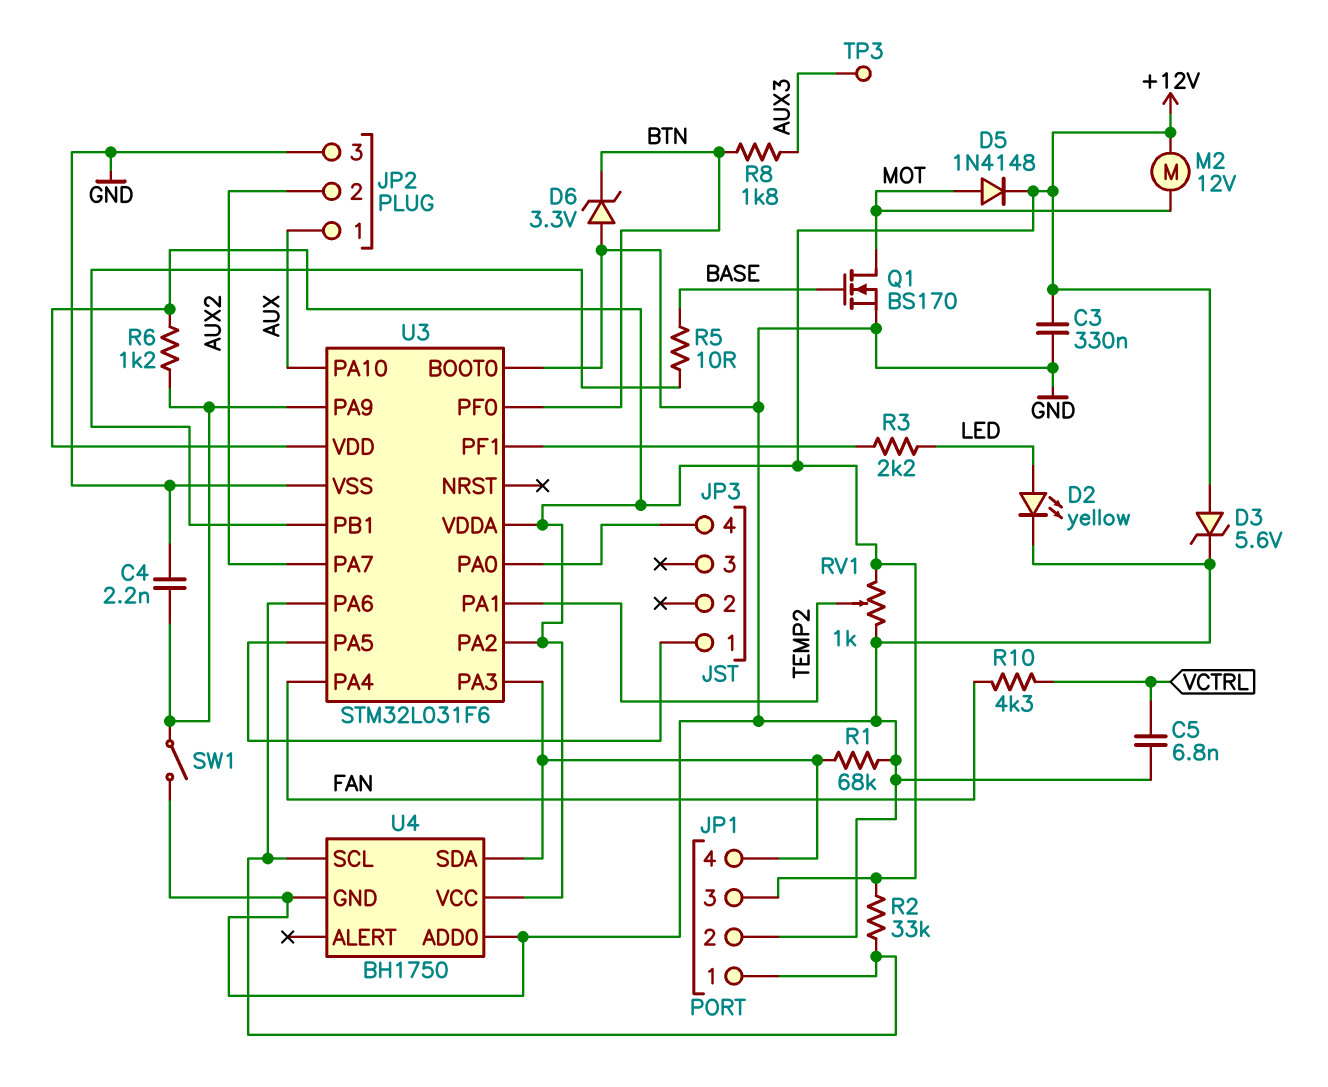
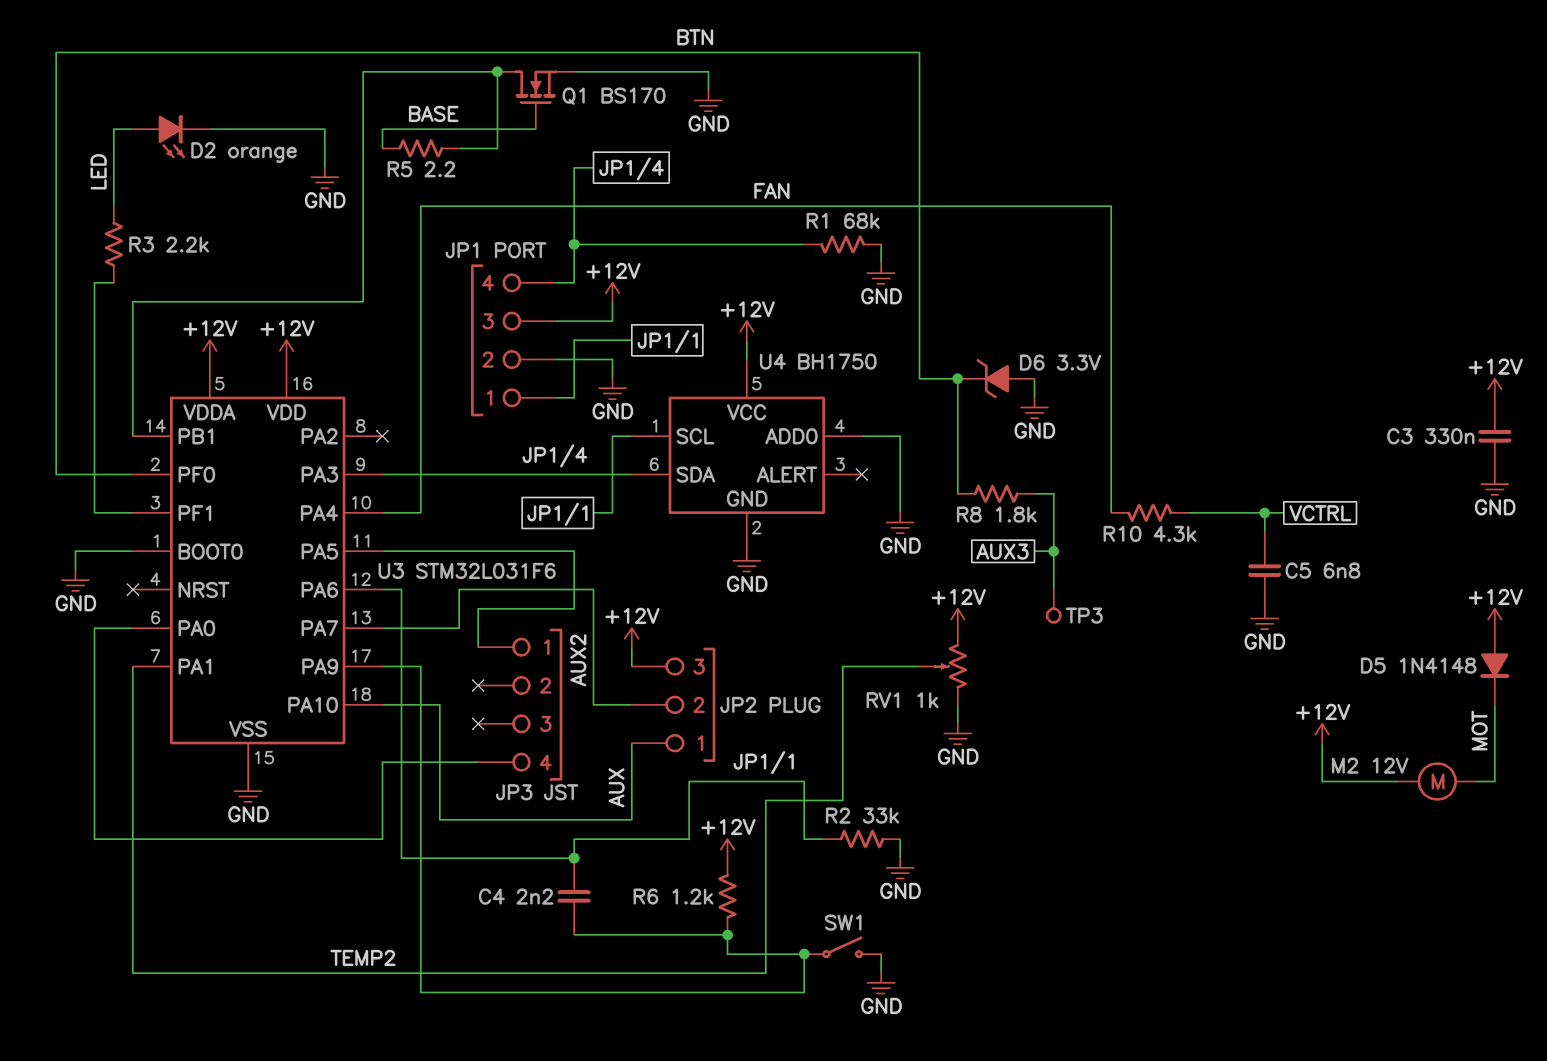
C4: 2.2nF (GND, U3/PA9) -> 2.2nF (JP1/1, U3/PA9)
D2: LED yellow (A LED, K GND) -> LED orange (A LED, K GND)
D3: zener 5.6V (A +12V, K GND) -> none
D5: diode 1N4148 (A MOT, K +12V) -> diode 1N4148 (A +12V, K MOT)
JP2 pin 3: GND -> +12V
Q1: NMOS BS170 (G BASE, D MOT, S GND) -> NMOS BS170 (G BASE, D U3/PB1, S GND)
R2: 33k (+12V, JP1/1) -> 33k (GND, JP1/1)
R5: 10 (BASE, U3/PB1) -> 2.2 (BASE, U3/PB1)
U3 pin PA2: +12V -> none

